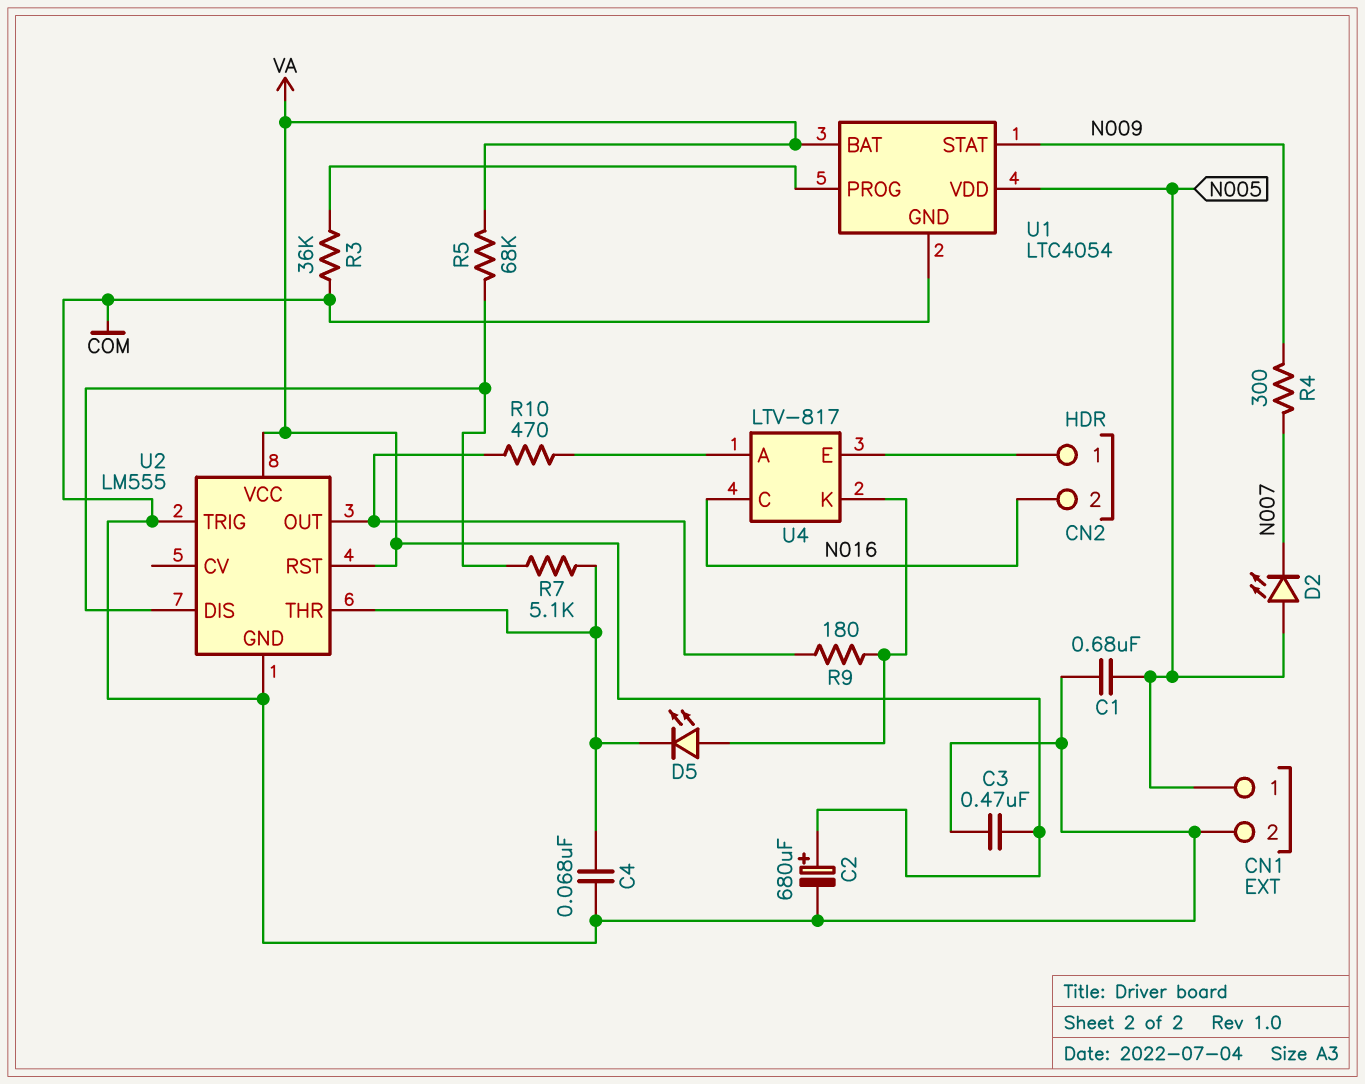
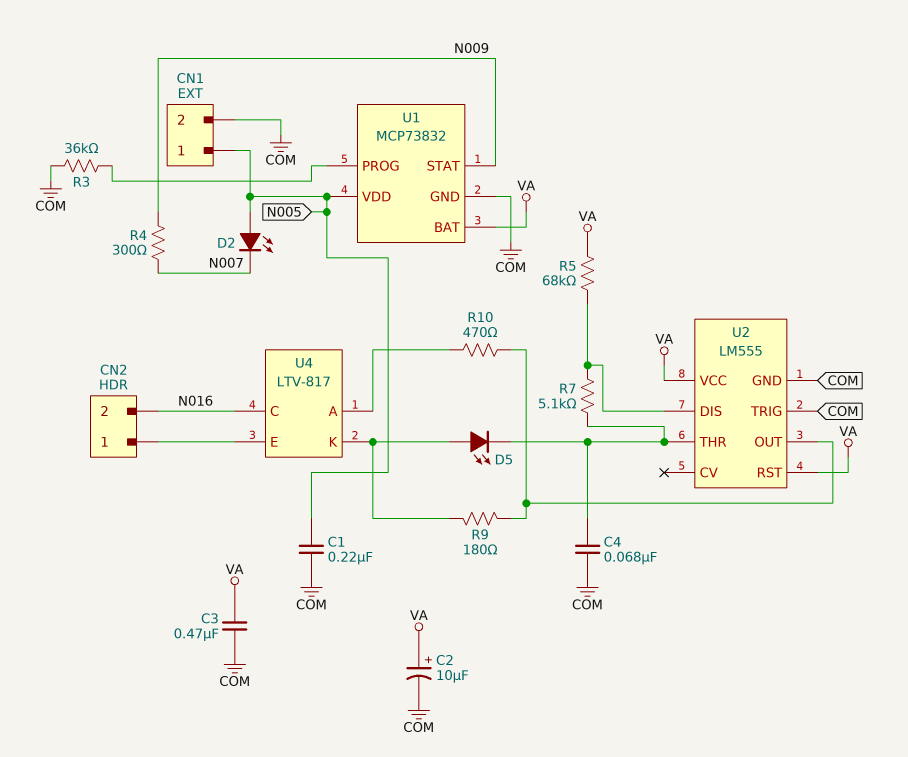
C1: 680nF (COM, N005) -> 220nF (COM, N005)
C2: 680uF (plus VA, minus COM) -> 10uF (plus VA, minus COM)
U1: LTC4054 -> MCP73832

